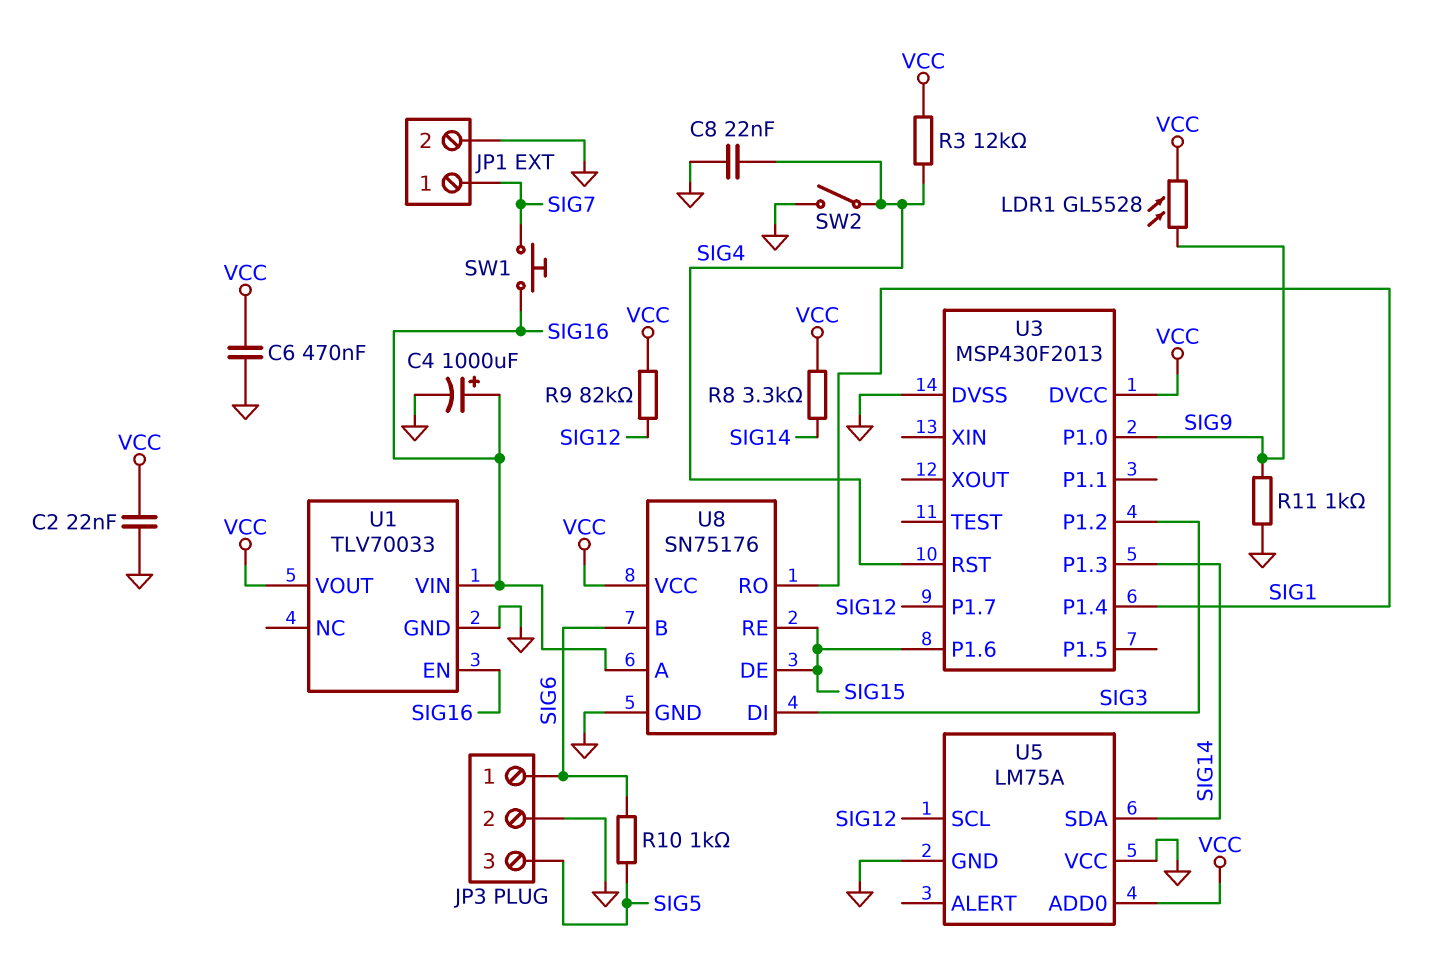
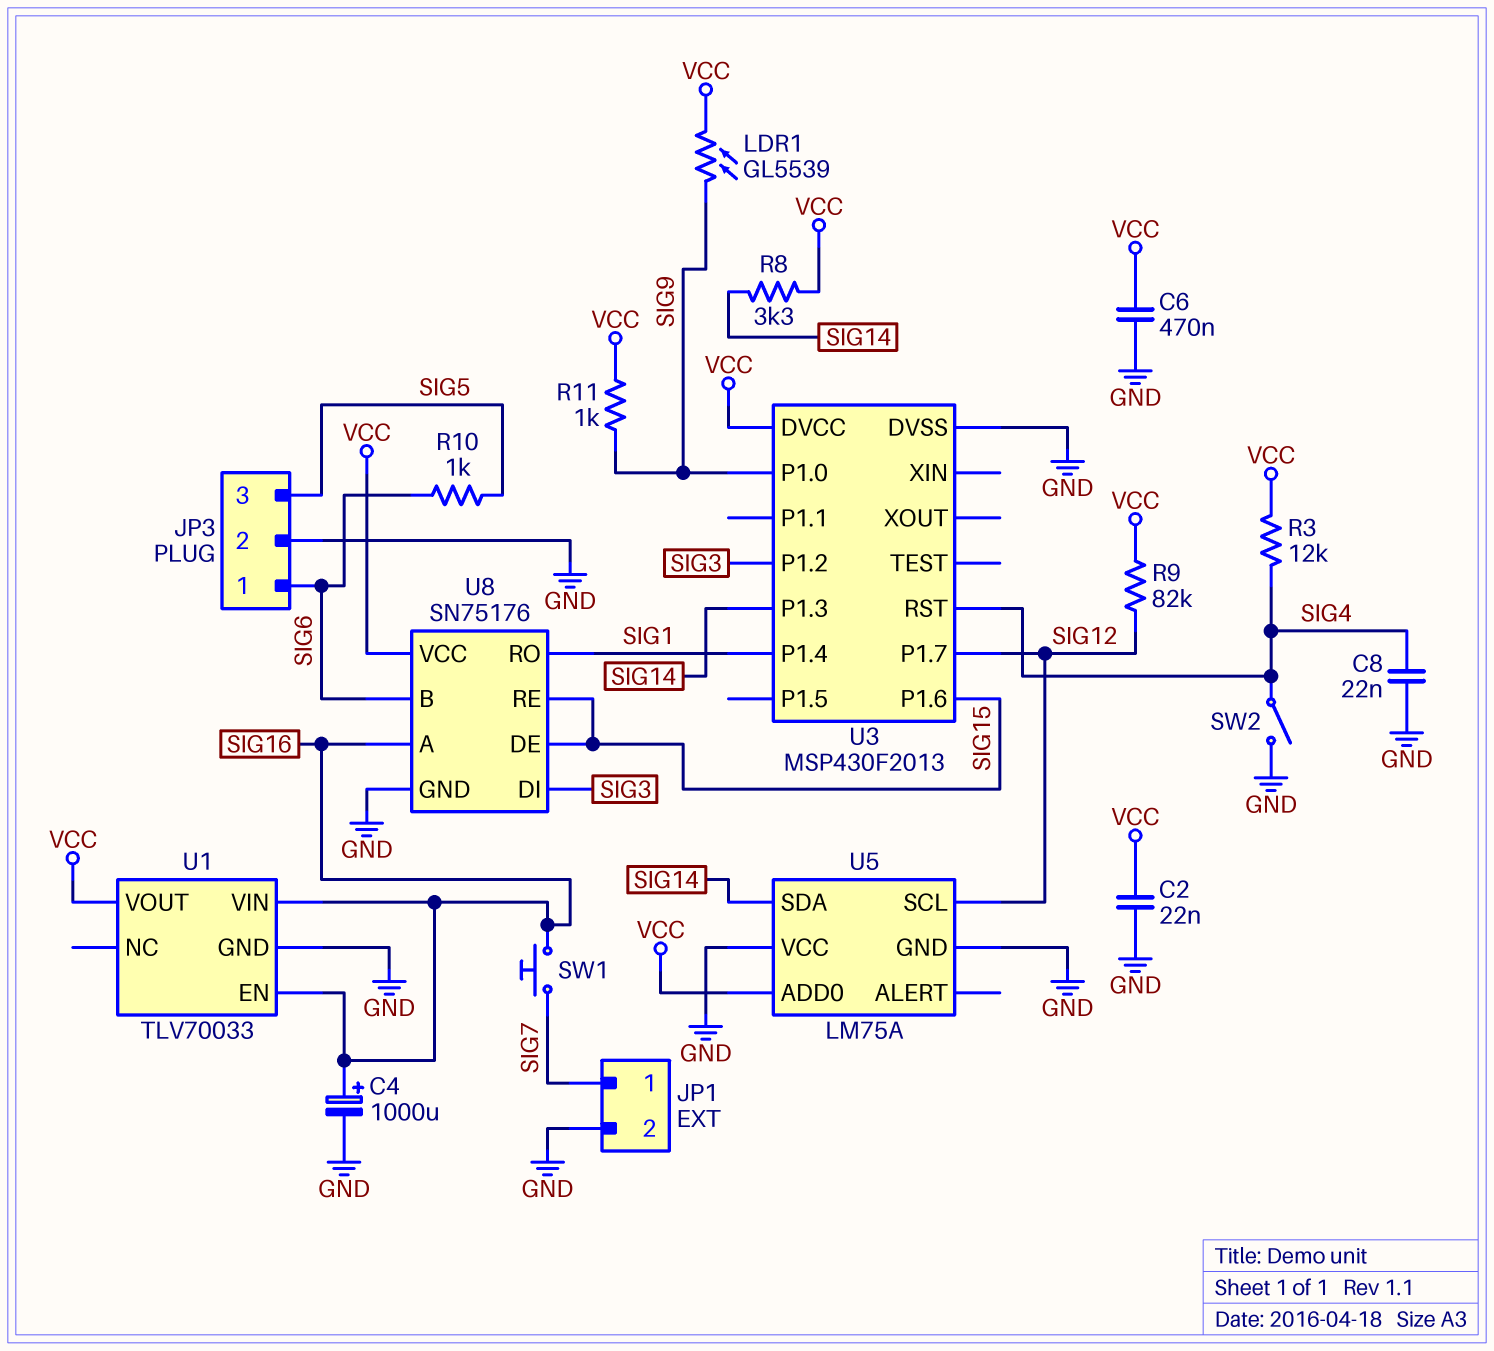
LDR1: GL5528 (SIG9, VCC) -> GL5539 (SIG9, VCC)
R11: 1k (GND, SIG9) -> 1k (SIG9, VCC)

